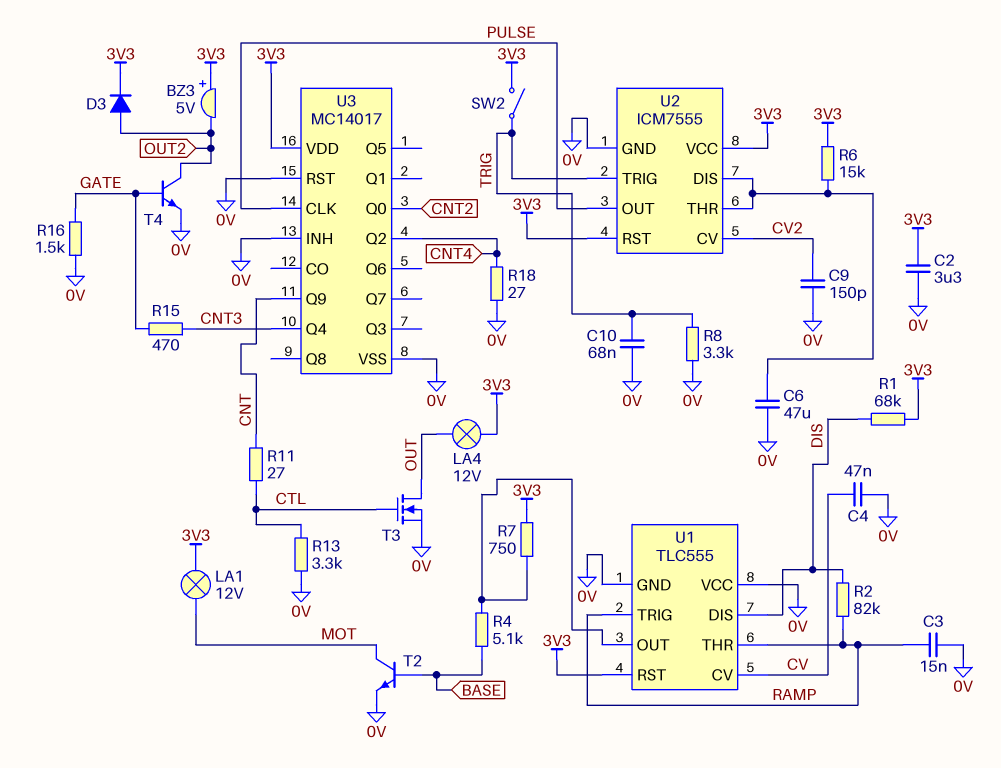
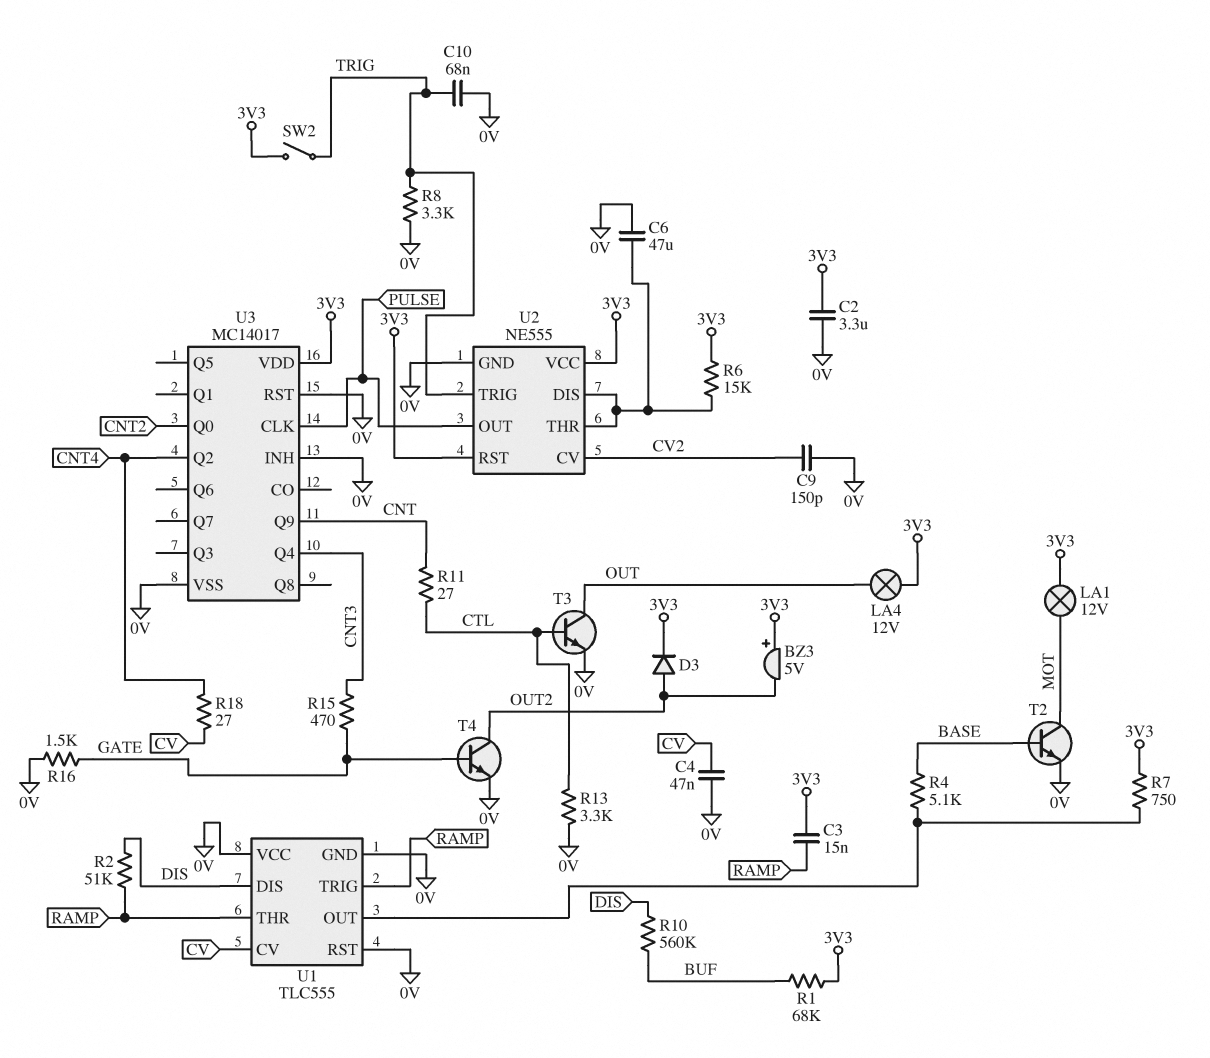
C3: 15nF (0V, RAMP) -> 15nF (3V3, RAMP)
R1: 68k (3V3, DIS) -> 68k (3V3, BUF)
R2: 82k (DIS, RAMP) -> 51k (DIS, RAMP)
R10: none -> 560k (BUF, DIS)
R18: 27 (0V, CNT4) -> 27 (CNT4, CV)
T3: NMOS (G CTL, D OUT, S 0V) -> NPN (B CTL, C OUT, E 0V)
U1 pin RST: 3V3 -> 0V
U2: ICM7555 -> NE555

